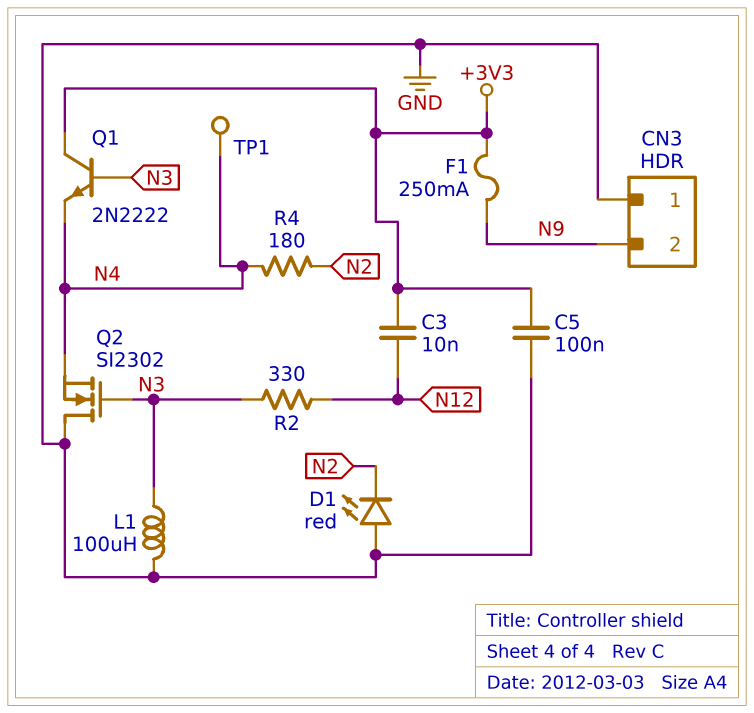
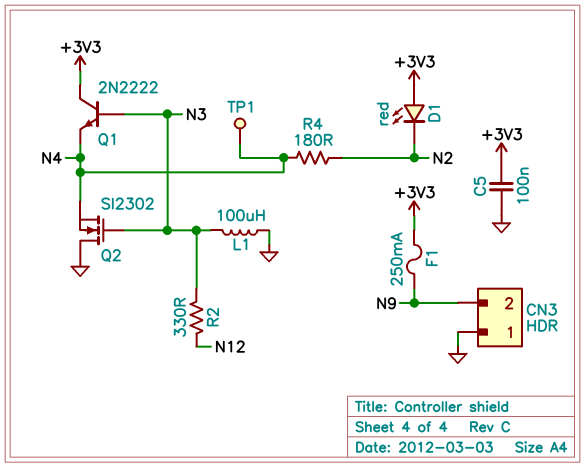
C3: 10nF (+3V3, N12) -> none
D1: LED red (A GND, K N2) -> LED red (A +3V3, K N2)

